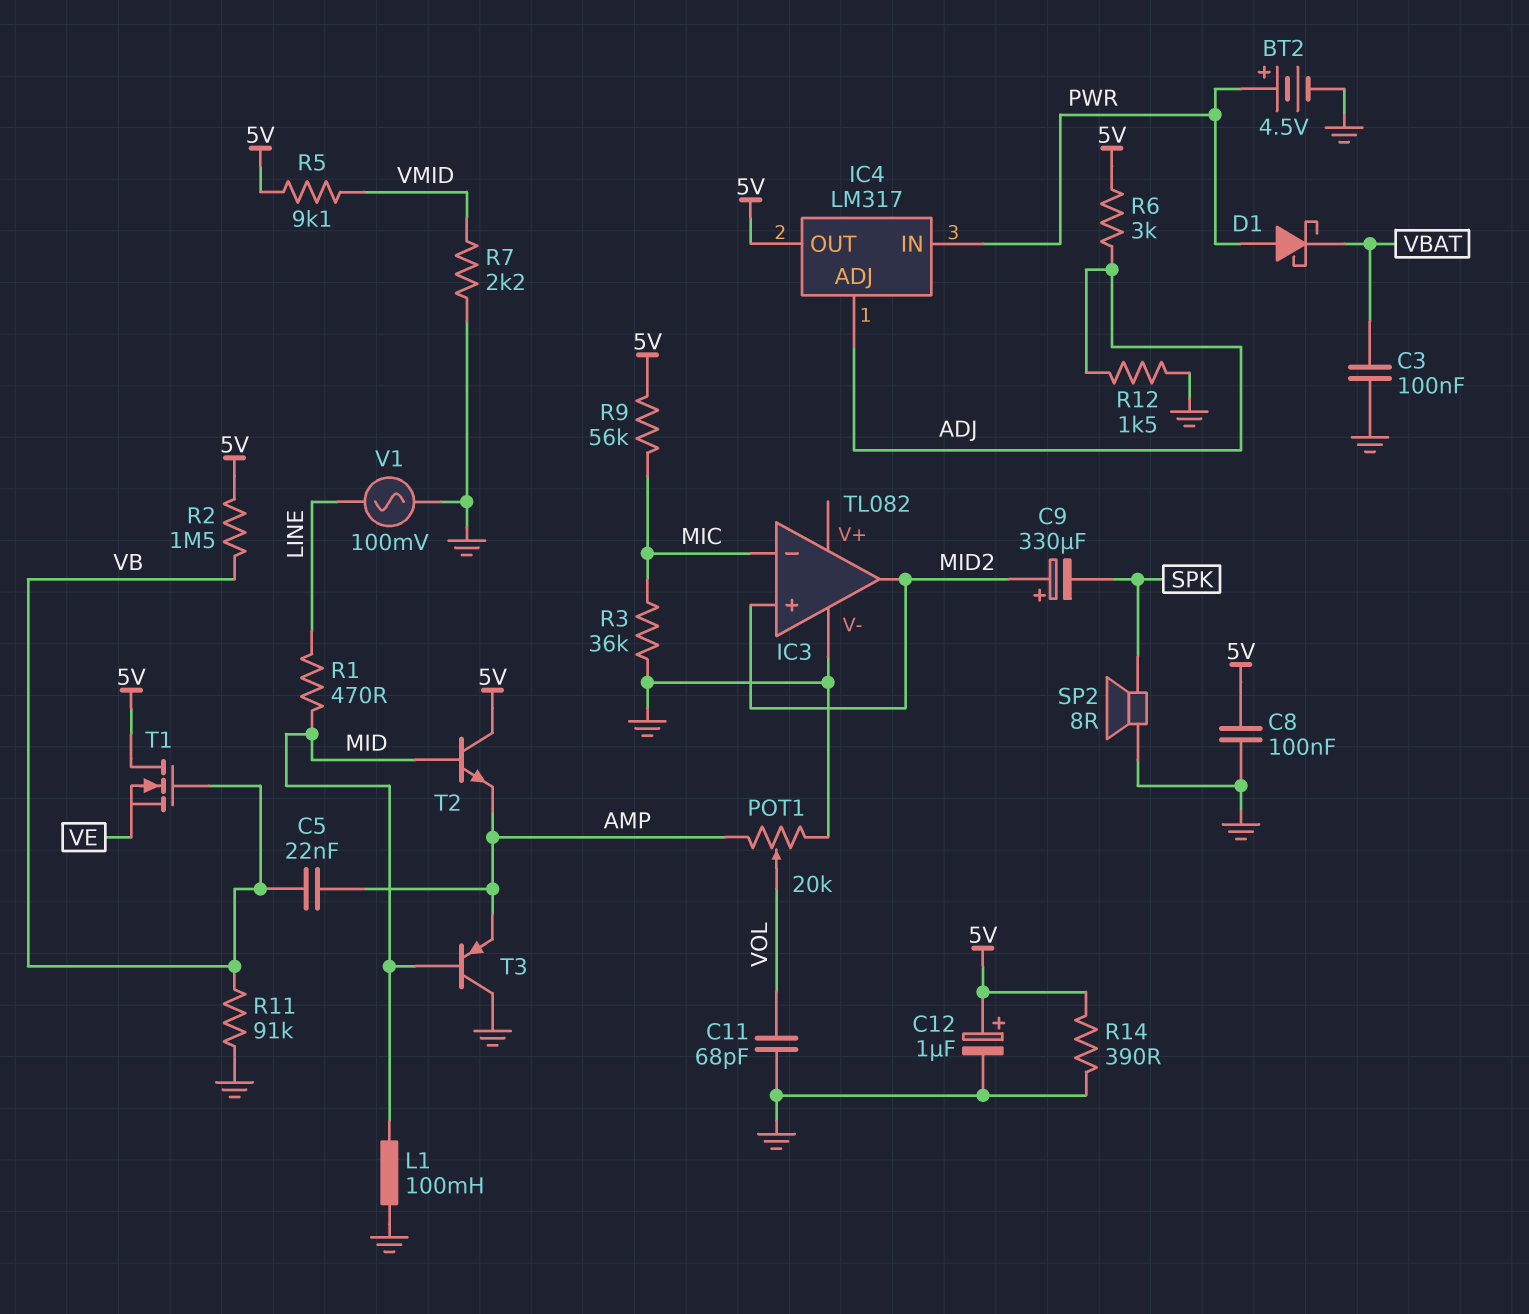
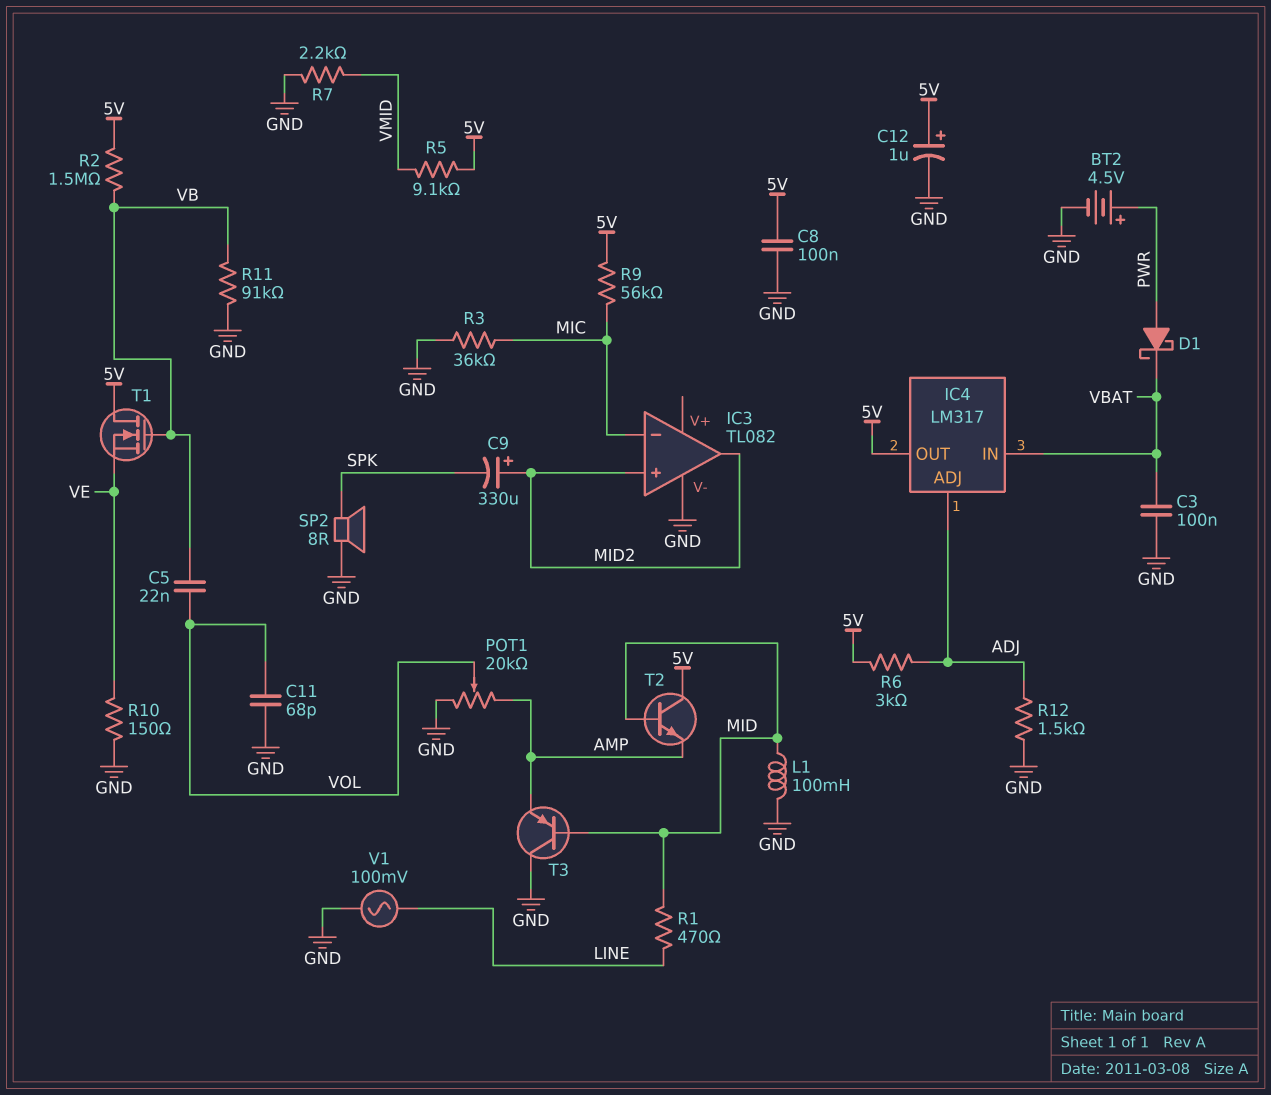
C5: 22nF (AMP, VB) -> 22nF (VB, VOL)
IC4 pin IN: PWR -> VBAT
R10: none -> 150 (GND, VE)
R14: 390 (5V, GND) -> none

